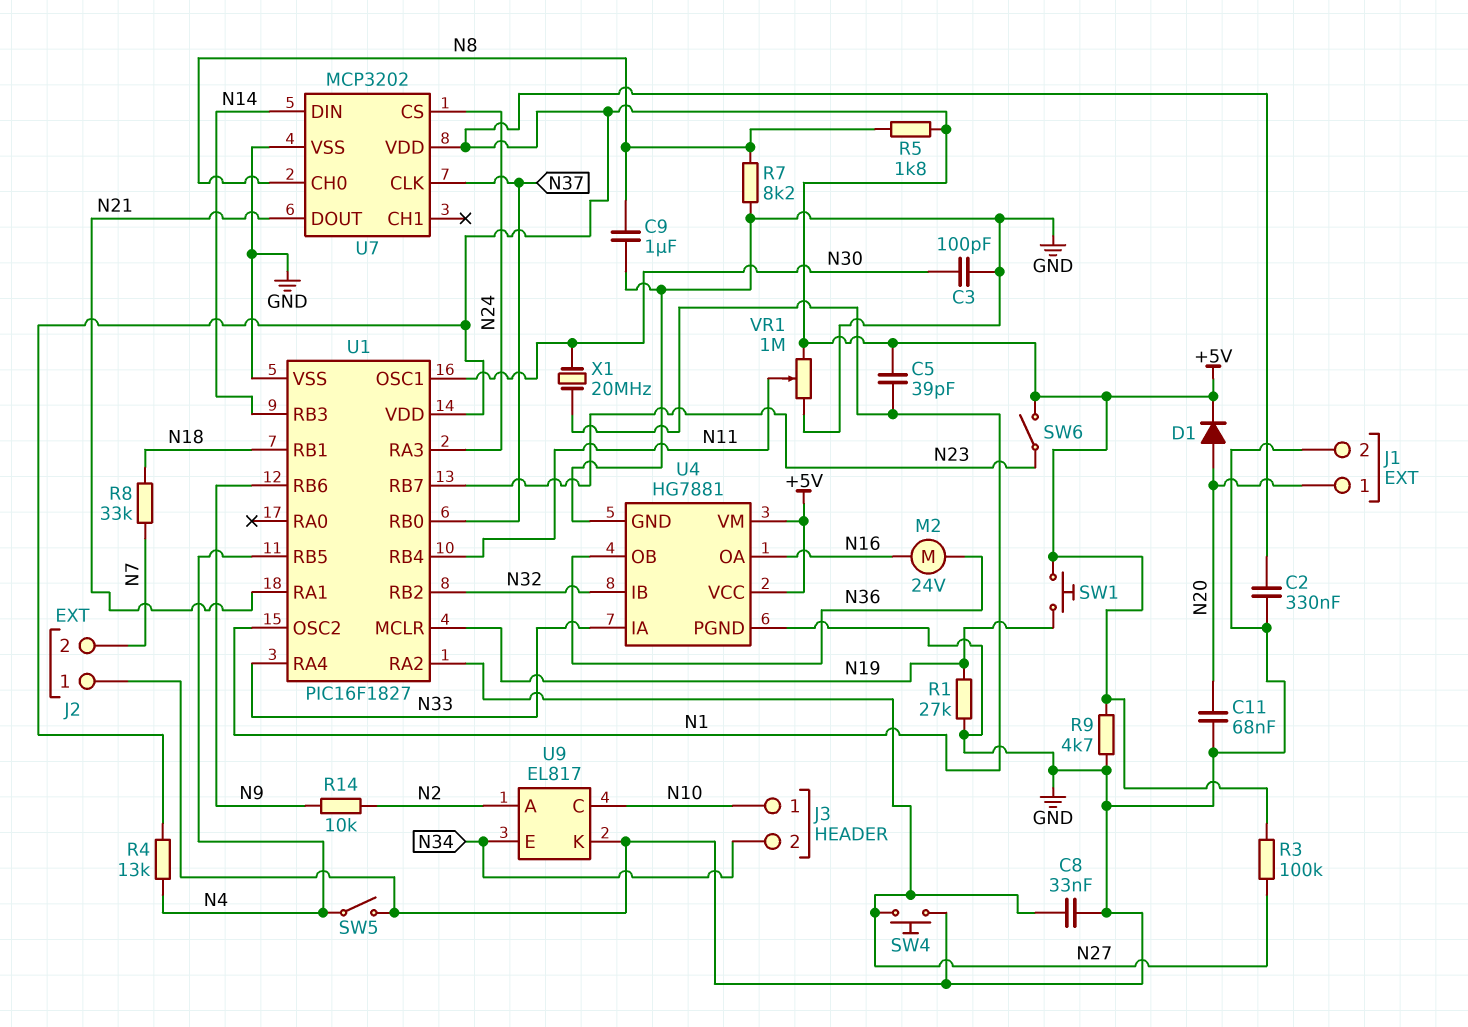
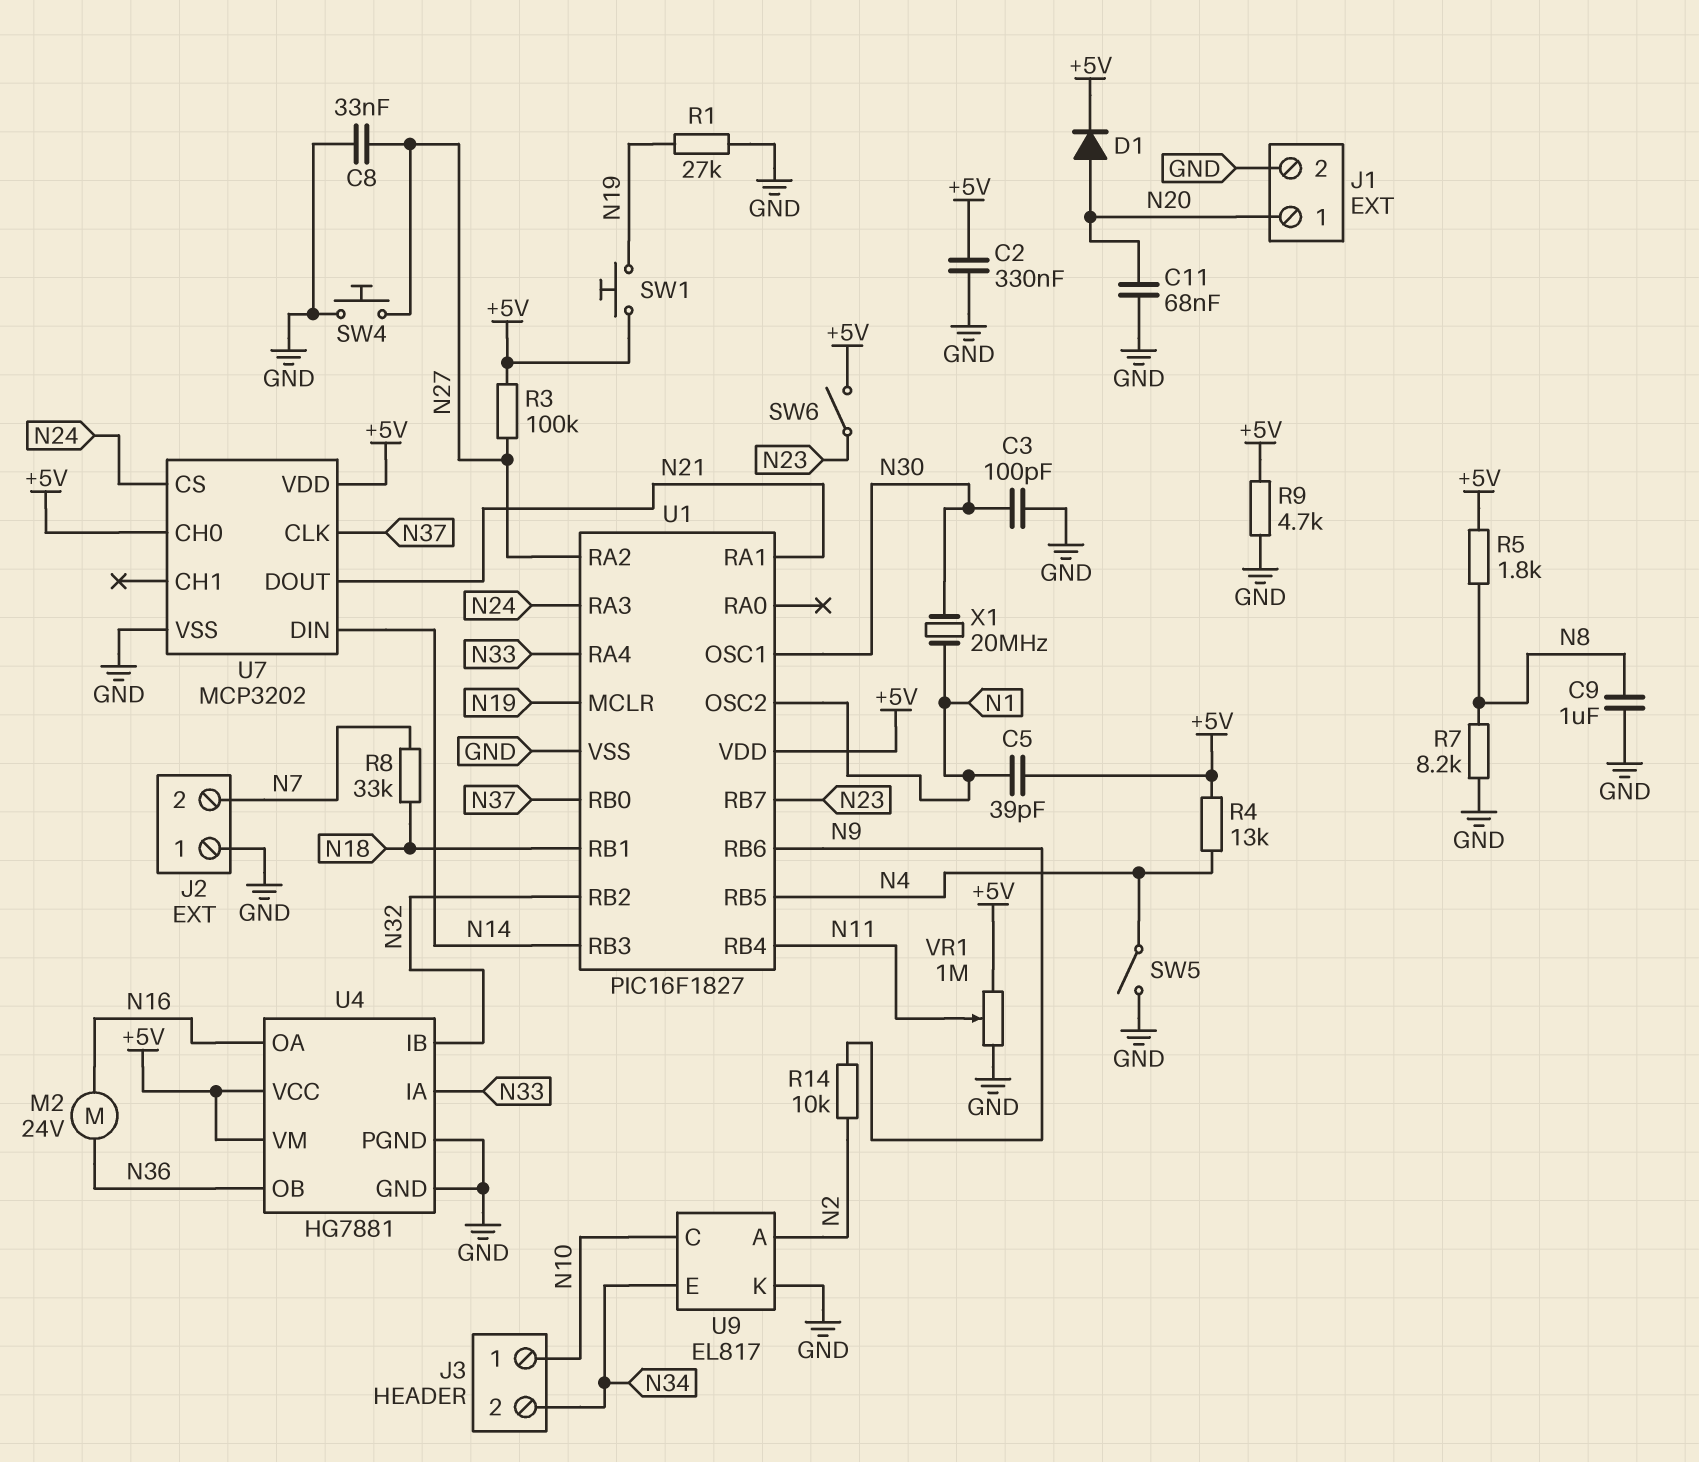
U7 pin CH0: N8 -> +5V

